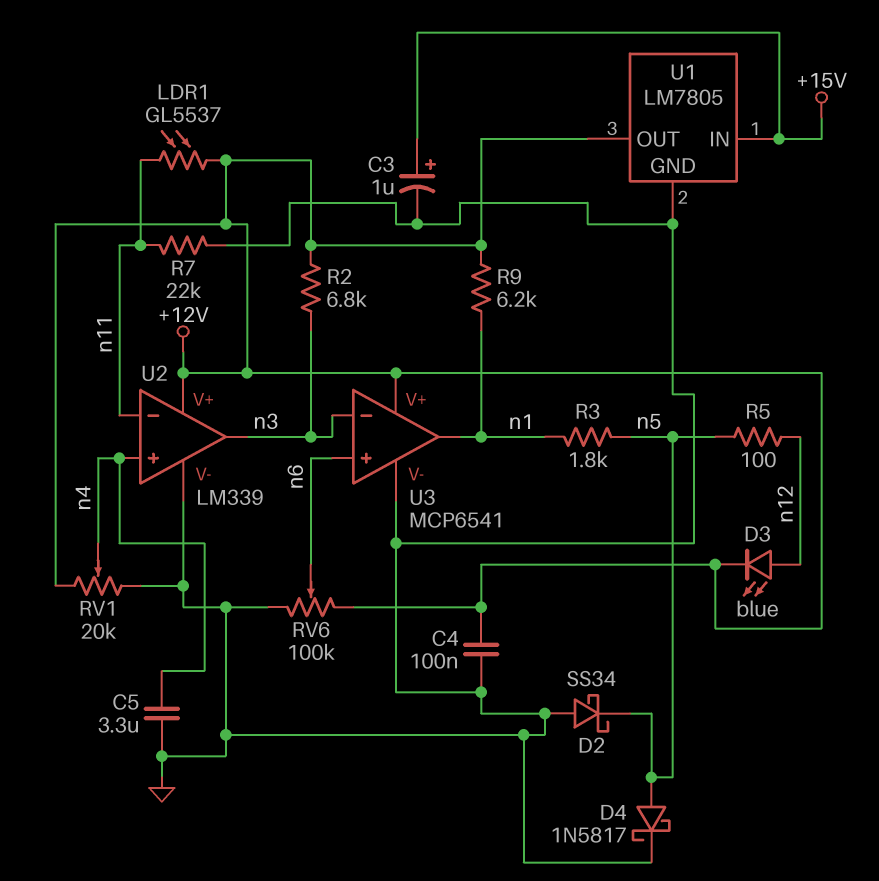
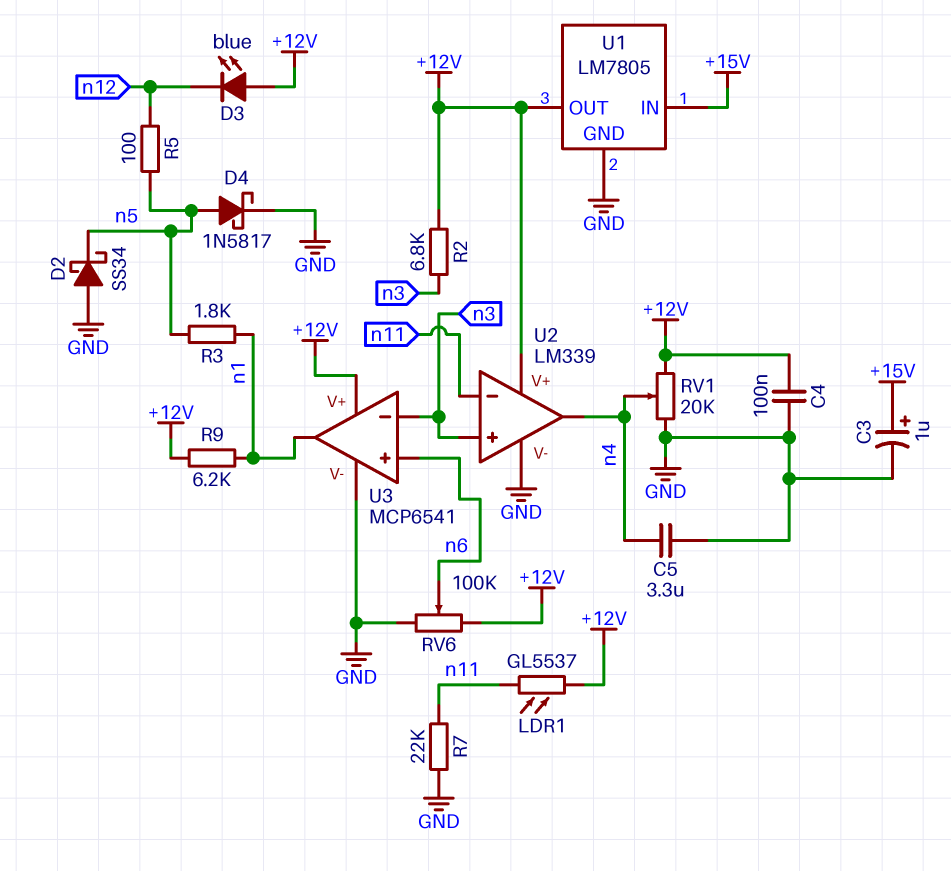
D3: LED blue (A n12, K +12V) -> LED blue (A +12V, K n12)
U2 pin in+: n4 -> n3
U2 pin out: n3 -> n4

